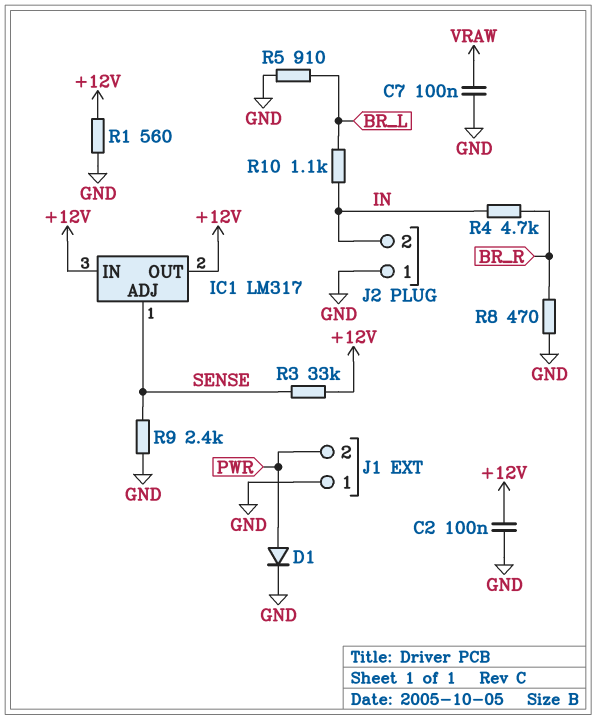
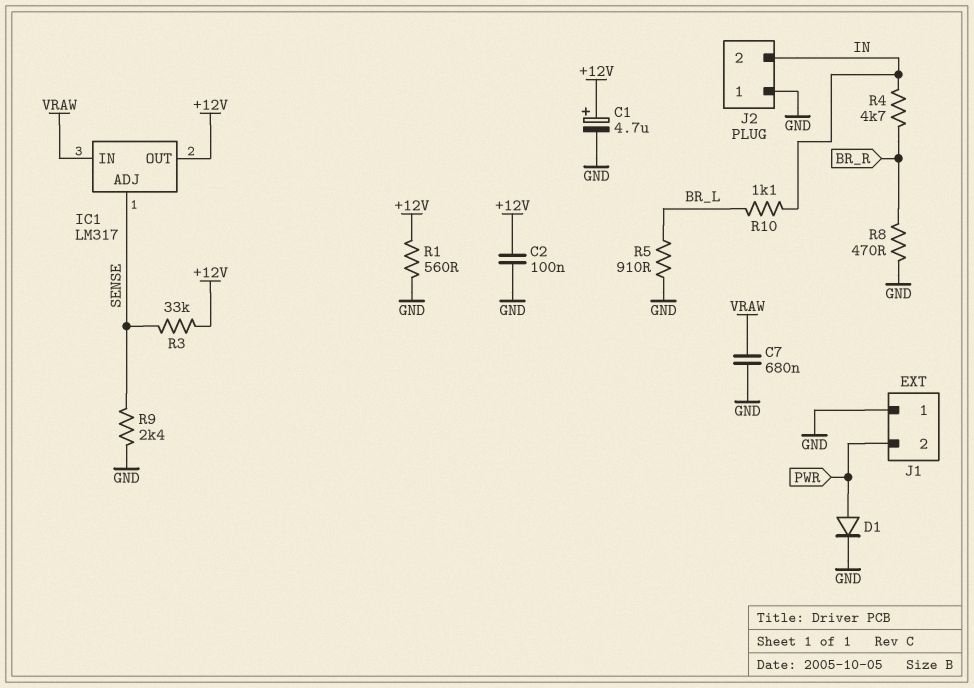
C1: none -> 4.7uF (plus +12V, minus GND)
C7: 100nF (GND, VRAW) -> 680nF (GND, VRAW)
IC1 pin IN: +12V -> VRAW

